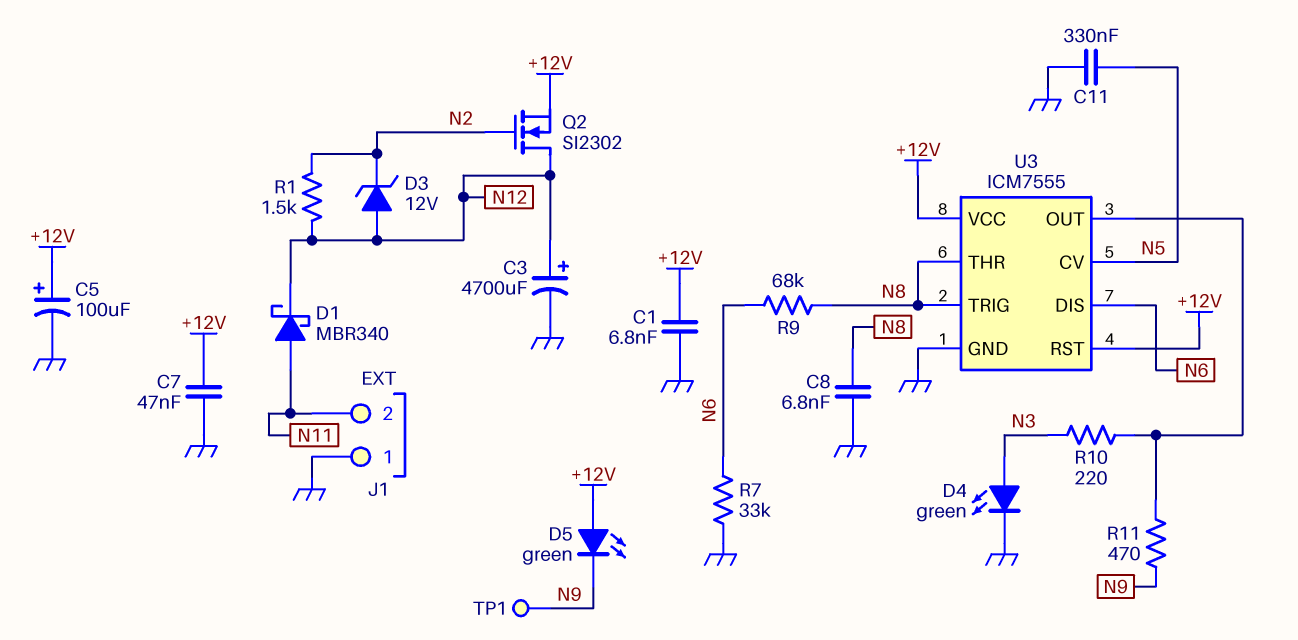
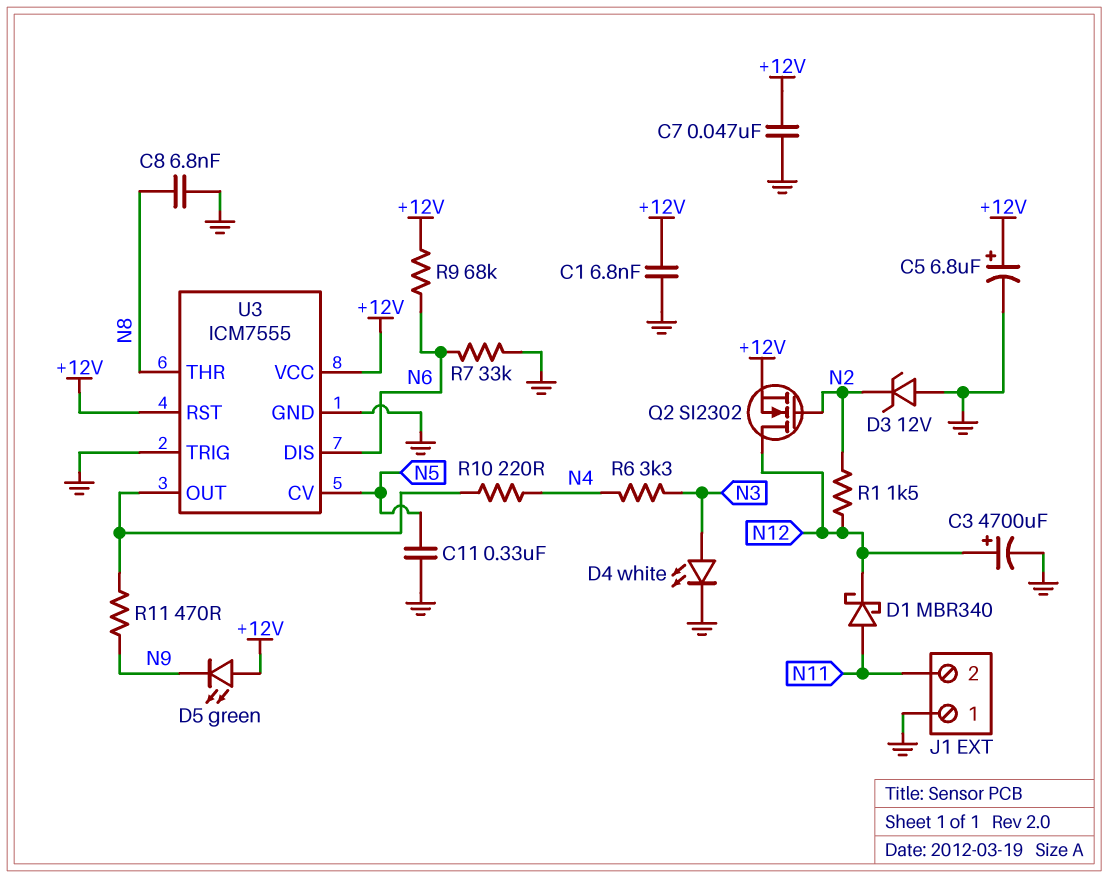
C5: 100uF (plus +12V, minus GND) -> 6.8uF (plus +12V, minus GND)
D3: zener 12V (A N12, K N2) -> zener 12V (A GND, K N2)
D4: LED green (A N3, K GND) -> LED white (A N3, K GND)
R6: none -> 3.3k (N3, N4)
R9: 68k (N6, N8) -> 68k (+12V, N6)
R10: 220 (N3, U3/OUT) -> 220 (N4, U3/OUT)
TP1: test point (N9) -> none
U3 pin TRIG: N8 -> GND

